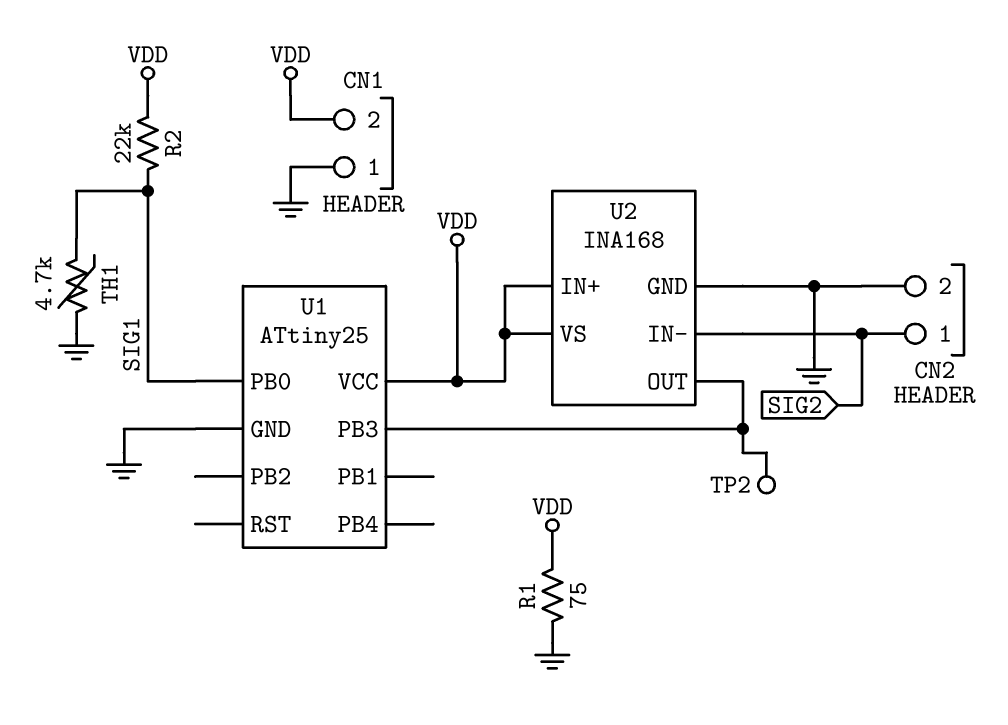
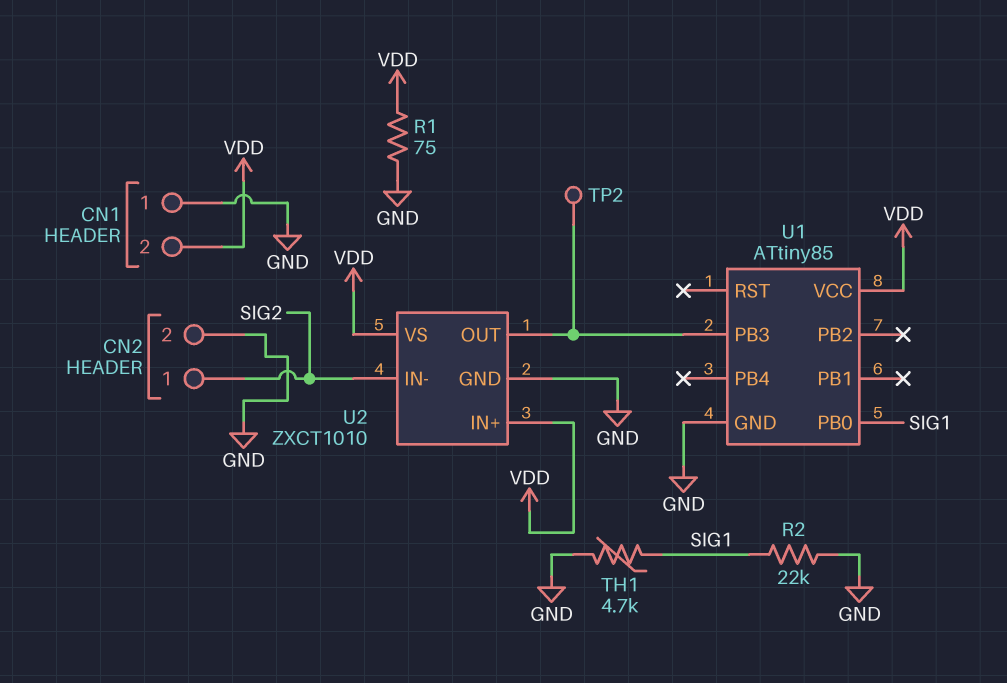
R2: 22k (SIG1, VDD) -> 22k (GND, SIG1)
U1: ATtiny25 -> ATtiny85
U2: INA168 -> ZXCT1010

